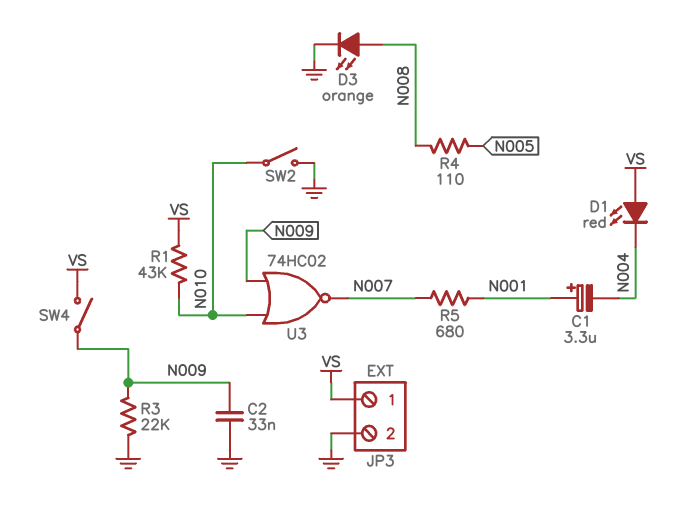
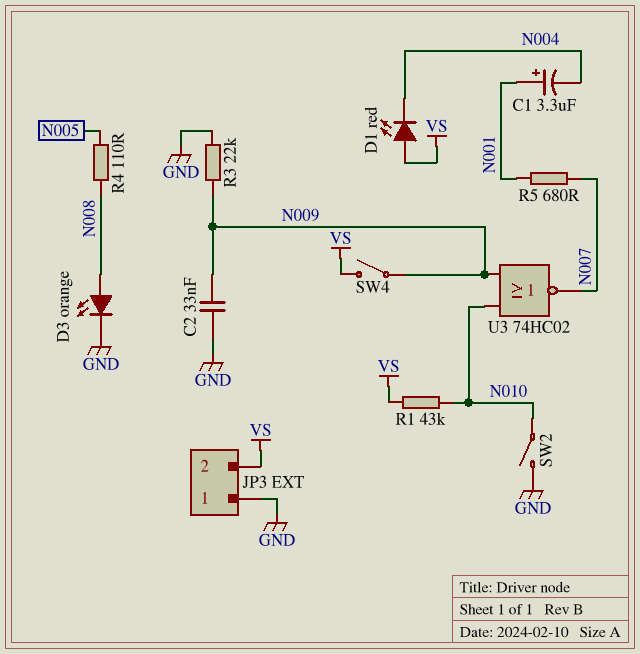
JP3 pin 1: VS -> GND
JP3 pin 2: GND -> VS

